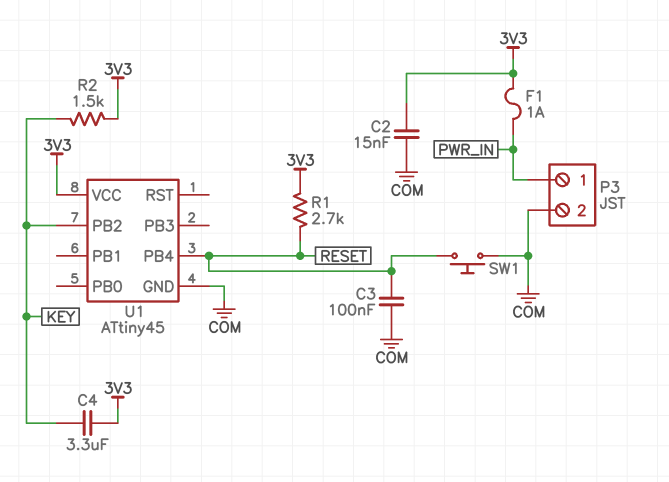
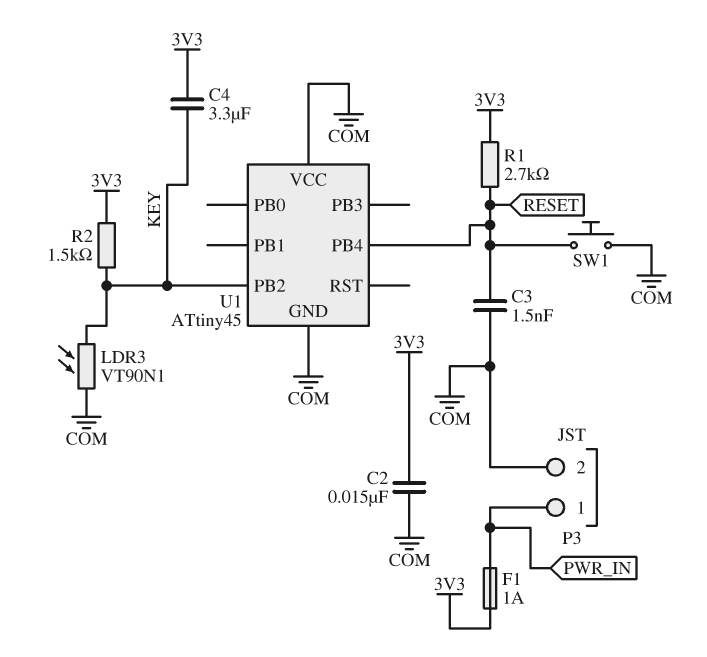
C3: 100nF (COM, RESET) -> 1.5nF (COM, RESET)
LDR3: none -> VT90N1 (COM, KEY)
U1 pin VCC: 3V3 -> COM

